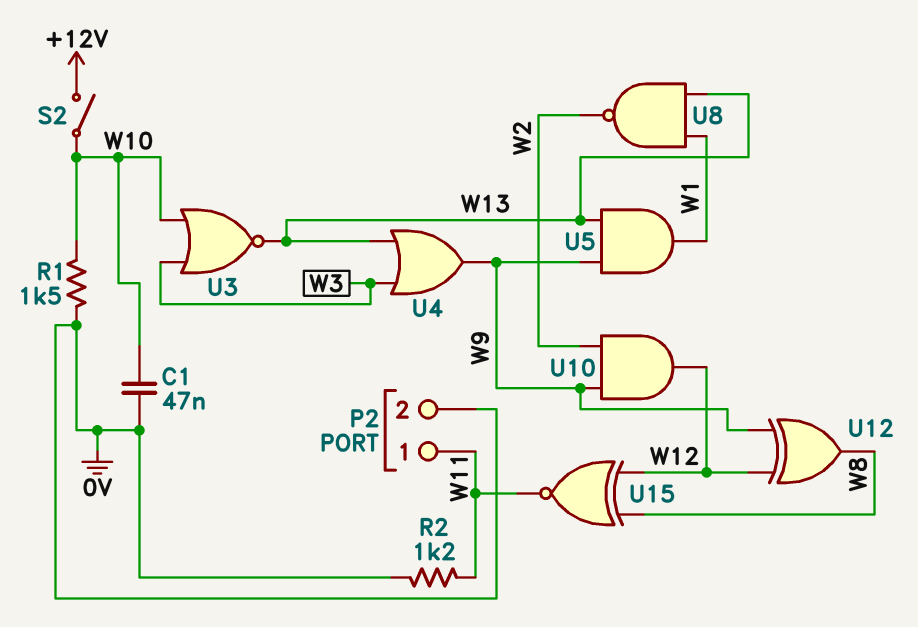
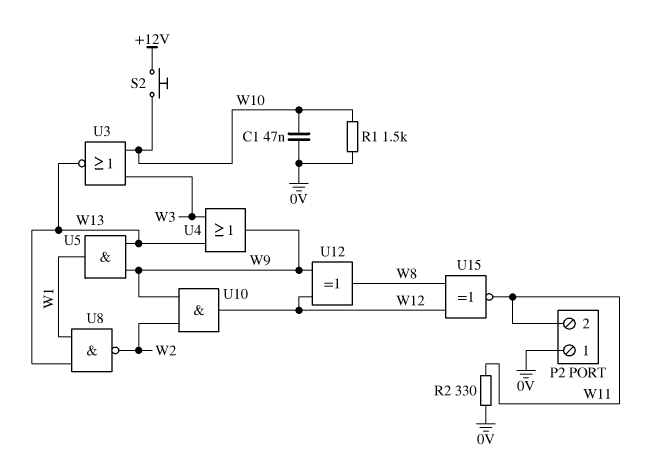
P2 pin 1: W11 -> 0V
P2 pin 2: 0V -> W11
R2: 1.2k (0V, W11) -> 330 (0V, W11)
S2: switch (+12V, W10) -> button (+12V, W10)

